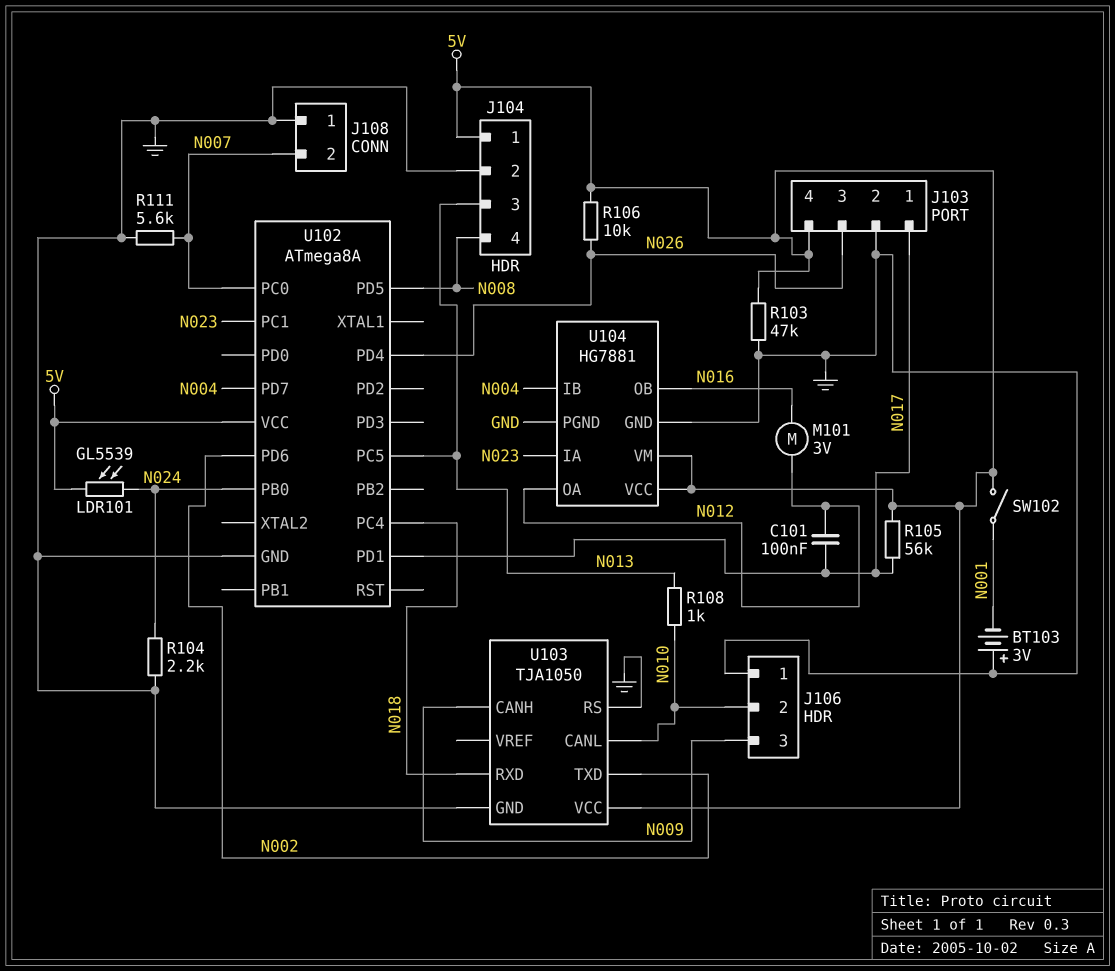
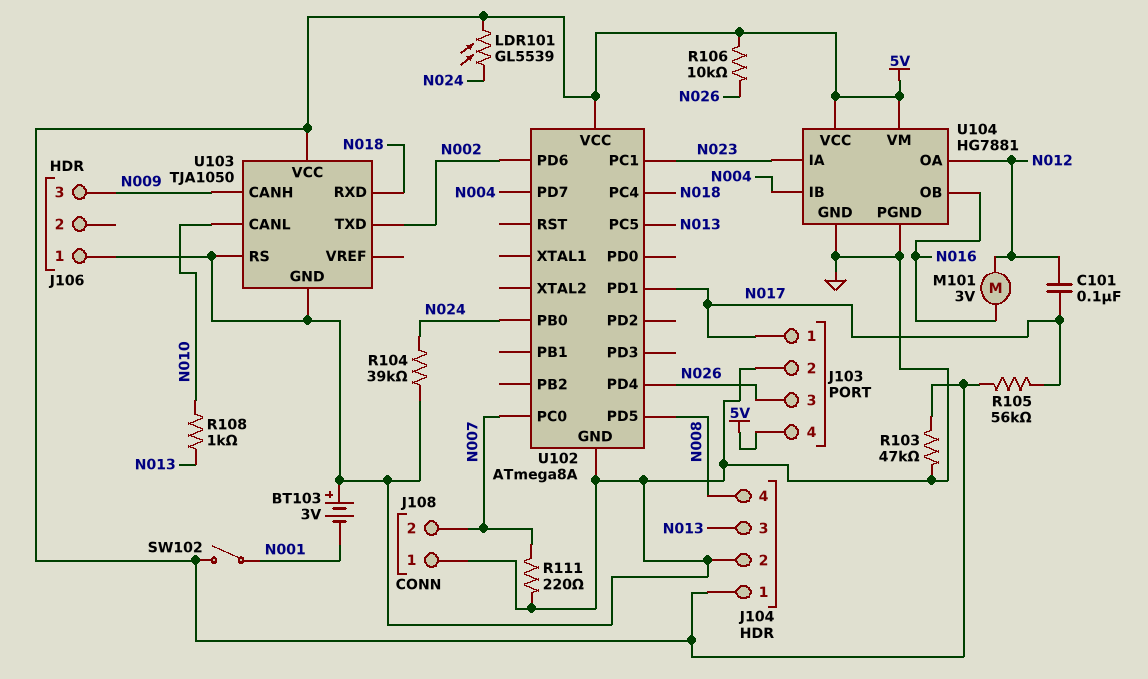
J106 pin 2: N010 -> none
R104: 2.2k (GND, N024) -> 39k (GND, N024)
R111: 5.6k (GND, N007) -> 220 (GND, N007)

